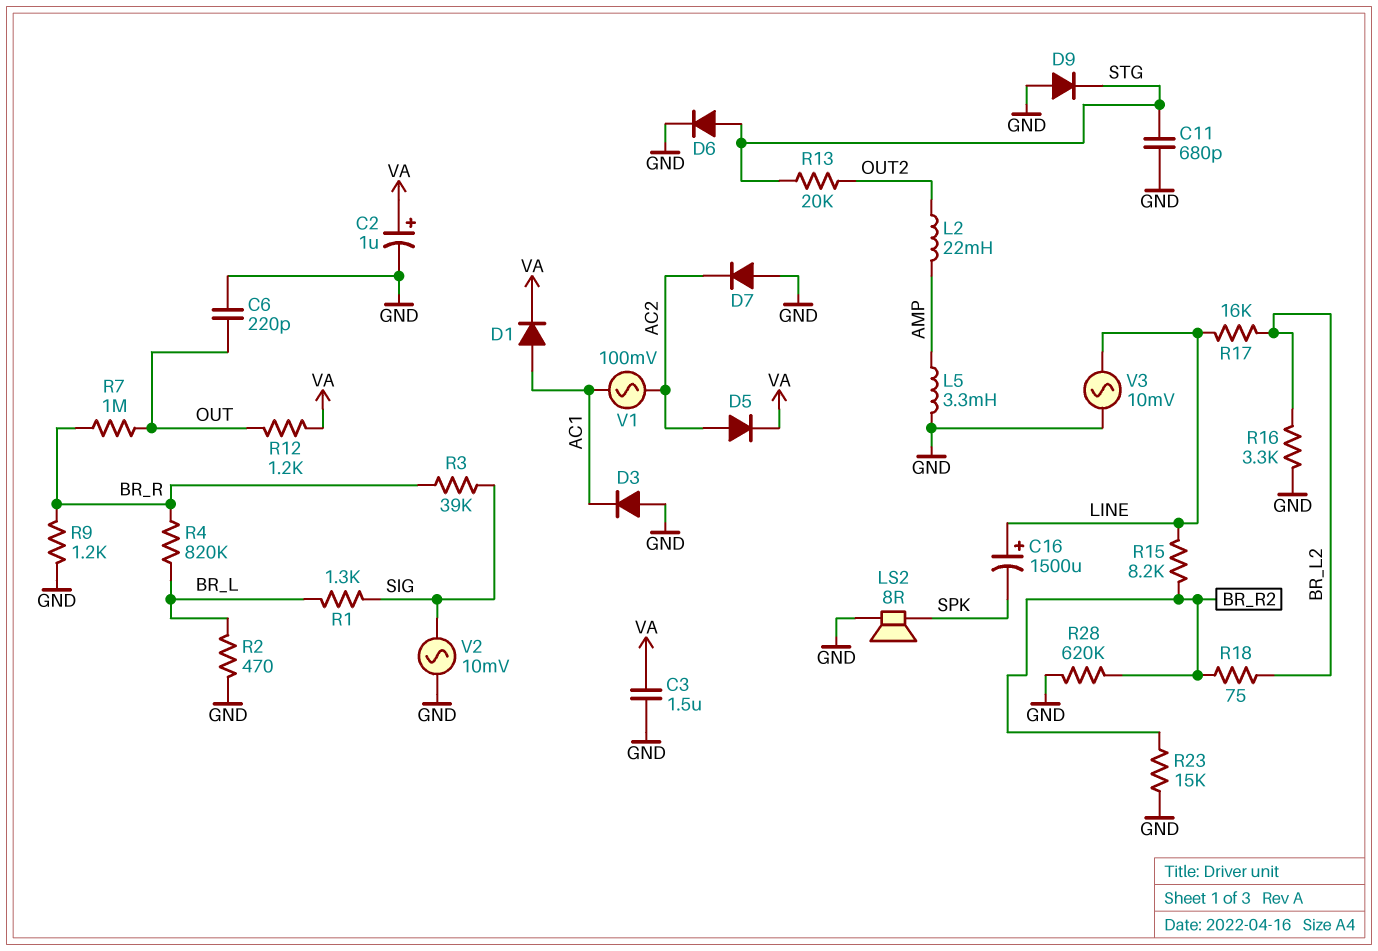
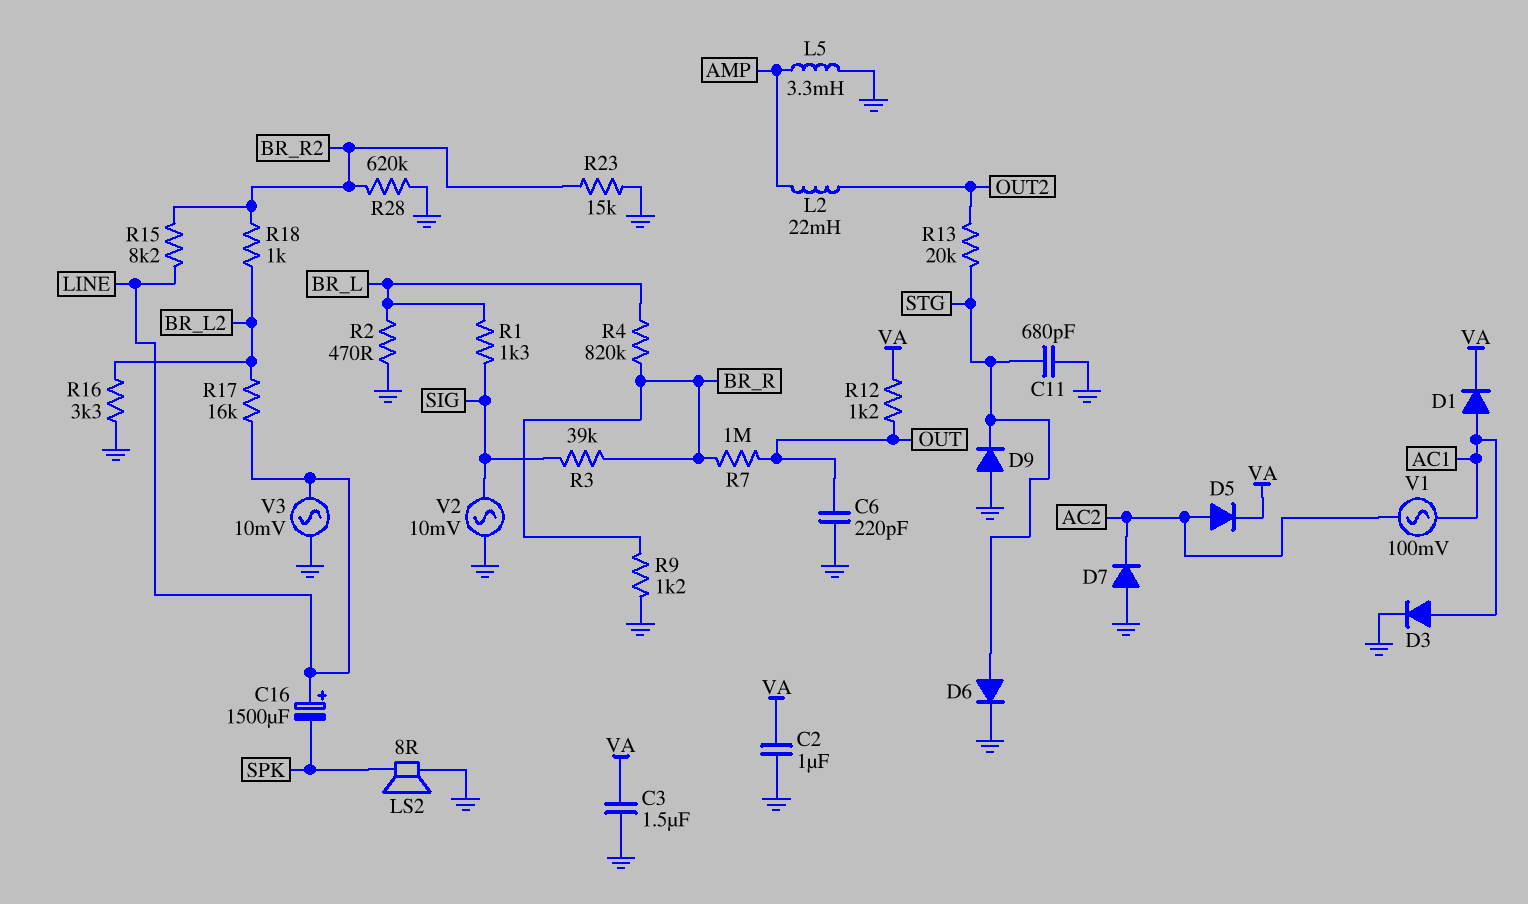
C2: 1uF (plus VA, minus GND) -> 1uF (GND, VA)
D3: diode (A GND, K AC1) -> diode (A AC1, K GND)
R18: 75 (BR_L2, BR_R2) -> 1k (BR_L2, BR_R2)

